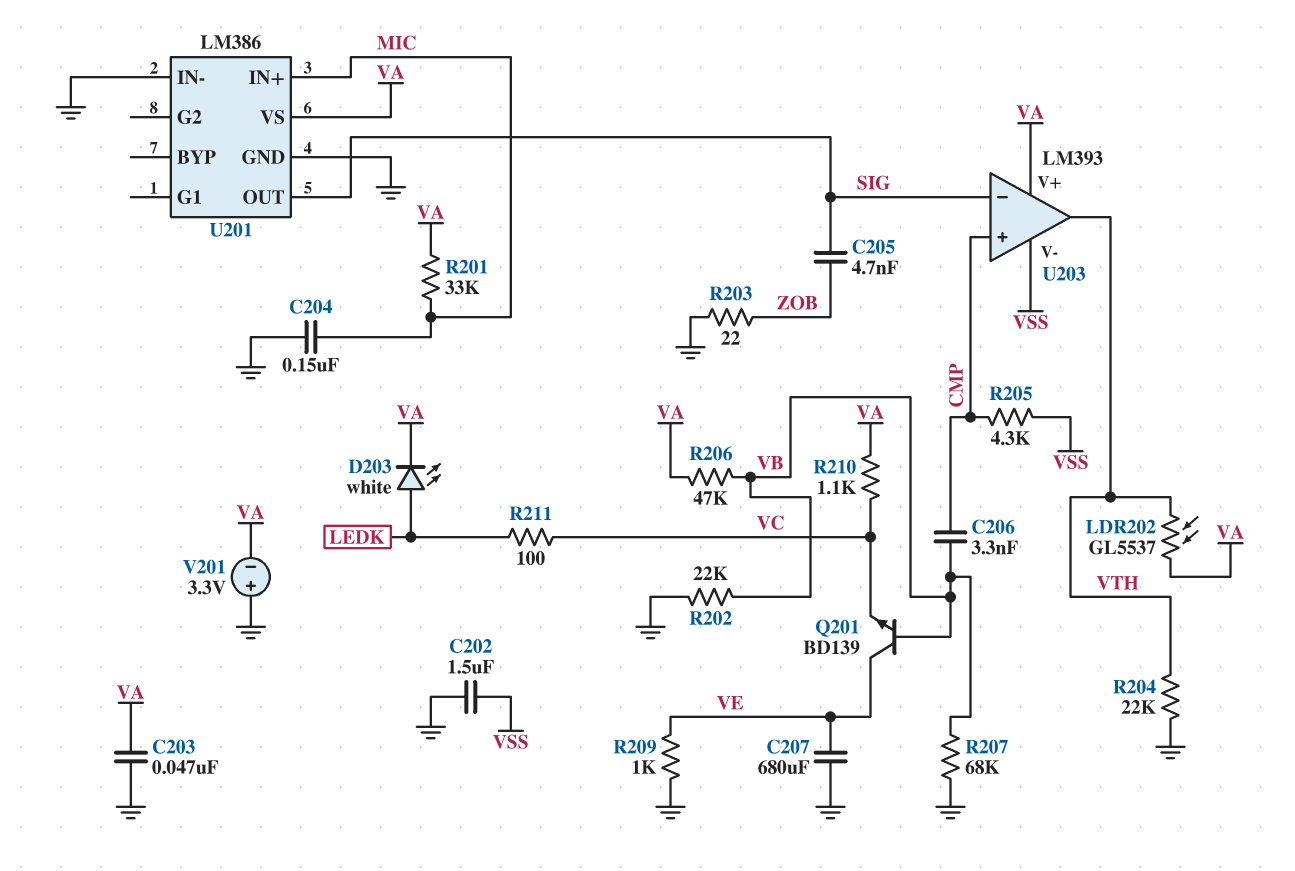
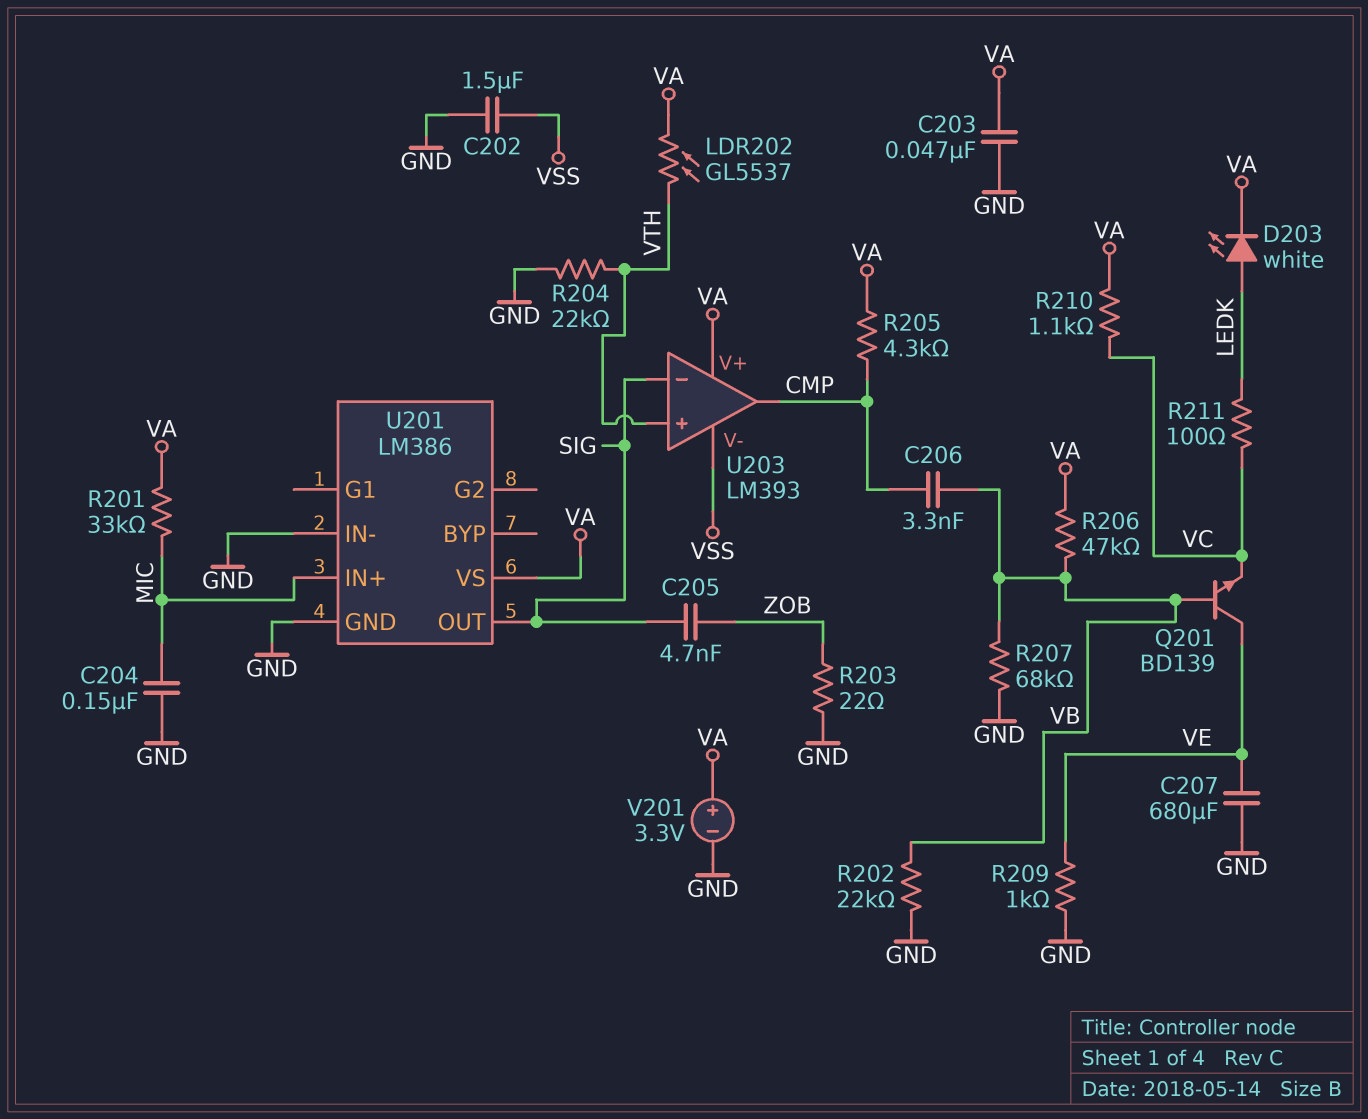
R205: 4.3k (CMP, VSS) -> 4.3k (CMP, VA)
U203 pin in+: CMP -> VTH
U203 pin out: VTH -> CMP
V201: 3.3V (plus GND, minus VA) -> 3.3V (plus VA, minus GND)

